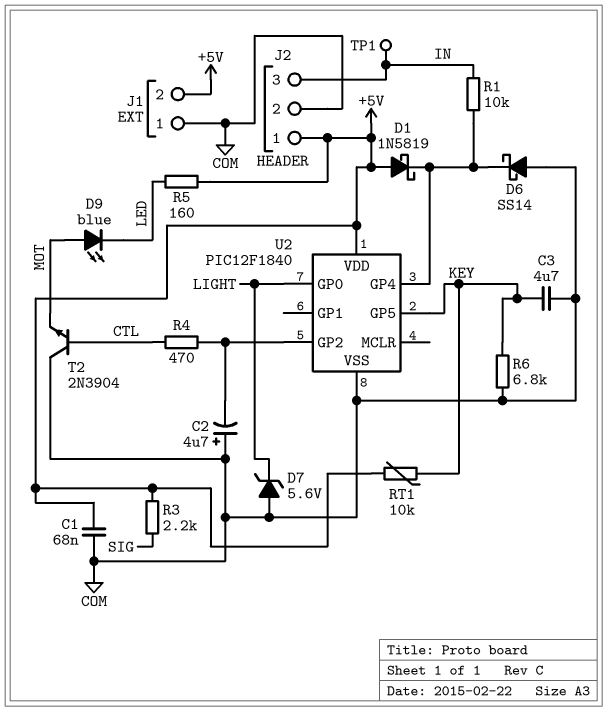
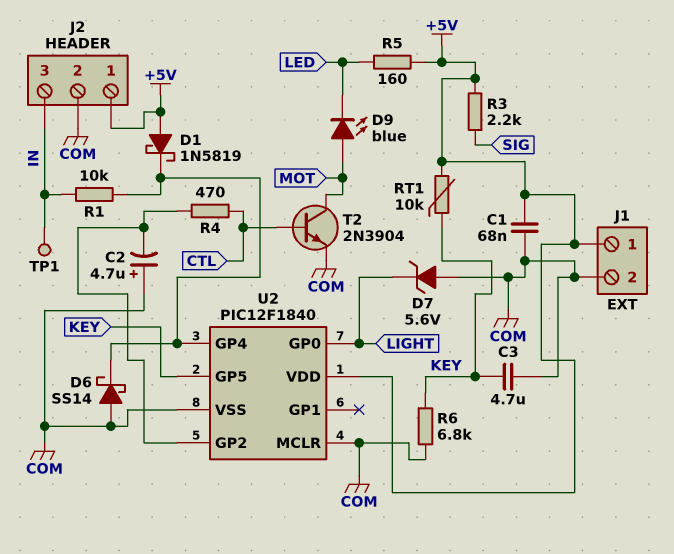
J1 pin 1: COM -> +5V
J1 pin 2: +5V -> COM
T2: NPN 2N3904 (B CTL, C COM, E MOT) -> NPN 2N3904 (B CTL, C MOT, E COM)
U2 pin MCLR: none -> COM

